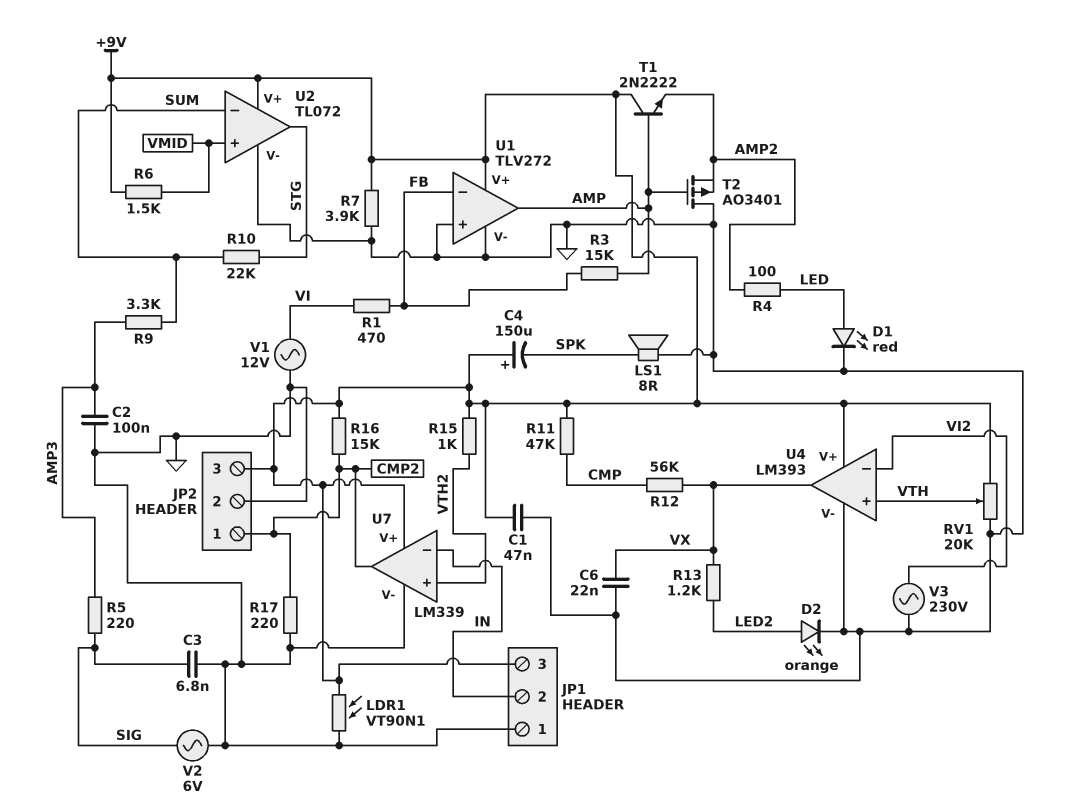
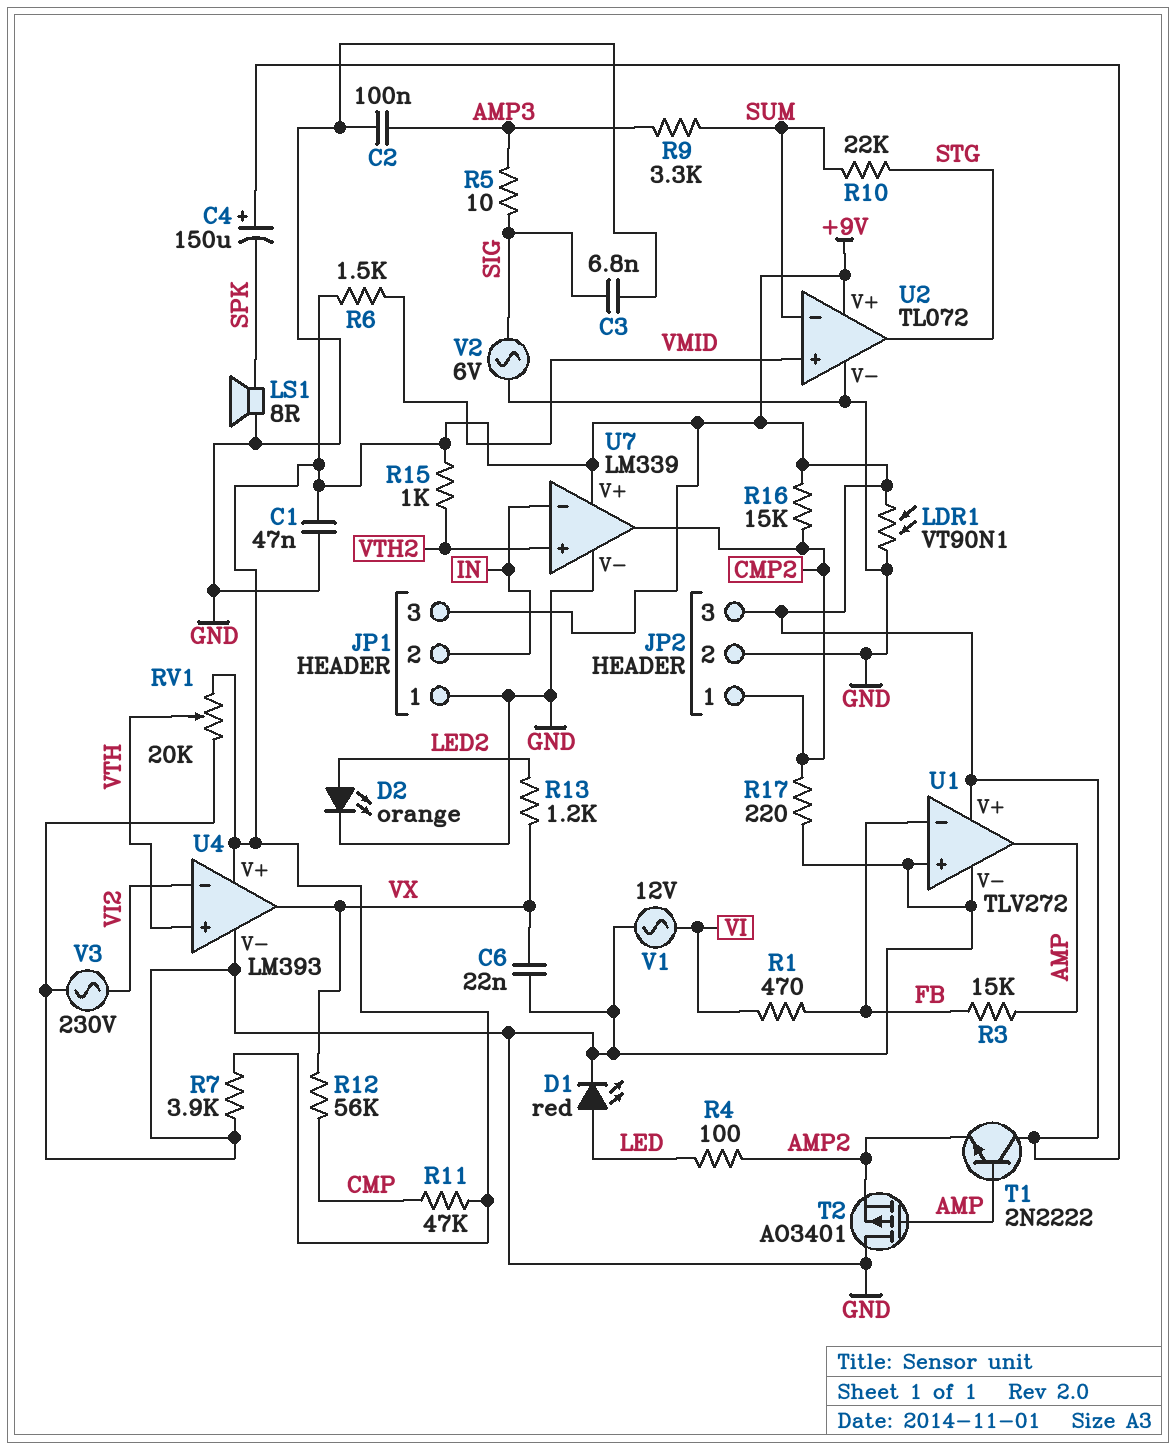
R5: 220 (AMP3, SIG) -> 10 (AMP3, SIG)

